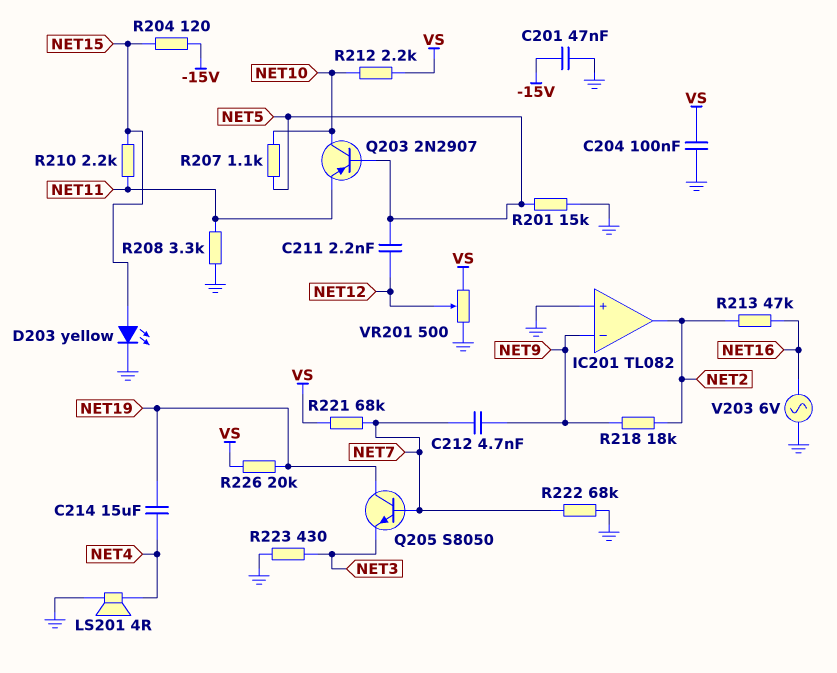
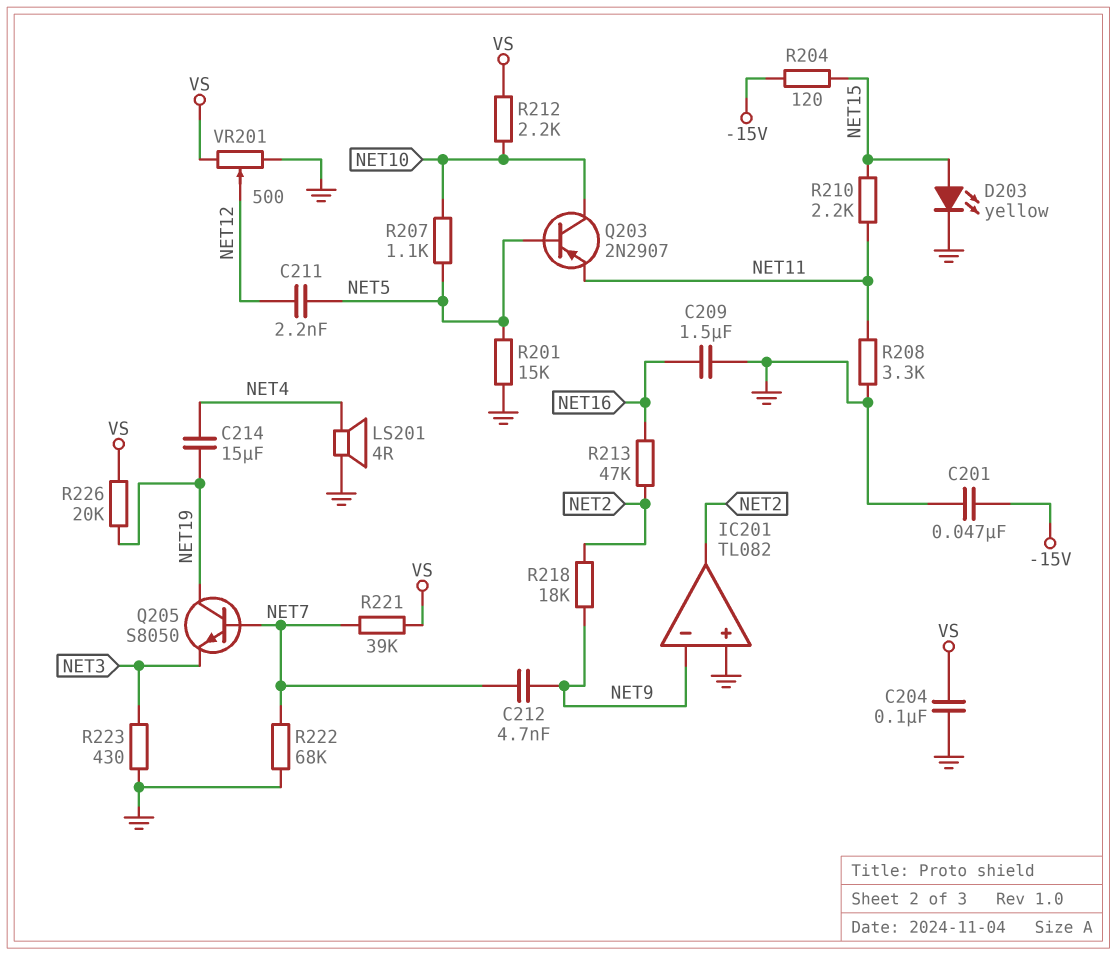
C209: none -> 1.5uF (GND, NET16)
R221: 68k (NET7, VS) -> 39k (NET7, VS)
V203: AC 6V (GND, NET16) -> none

